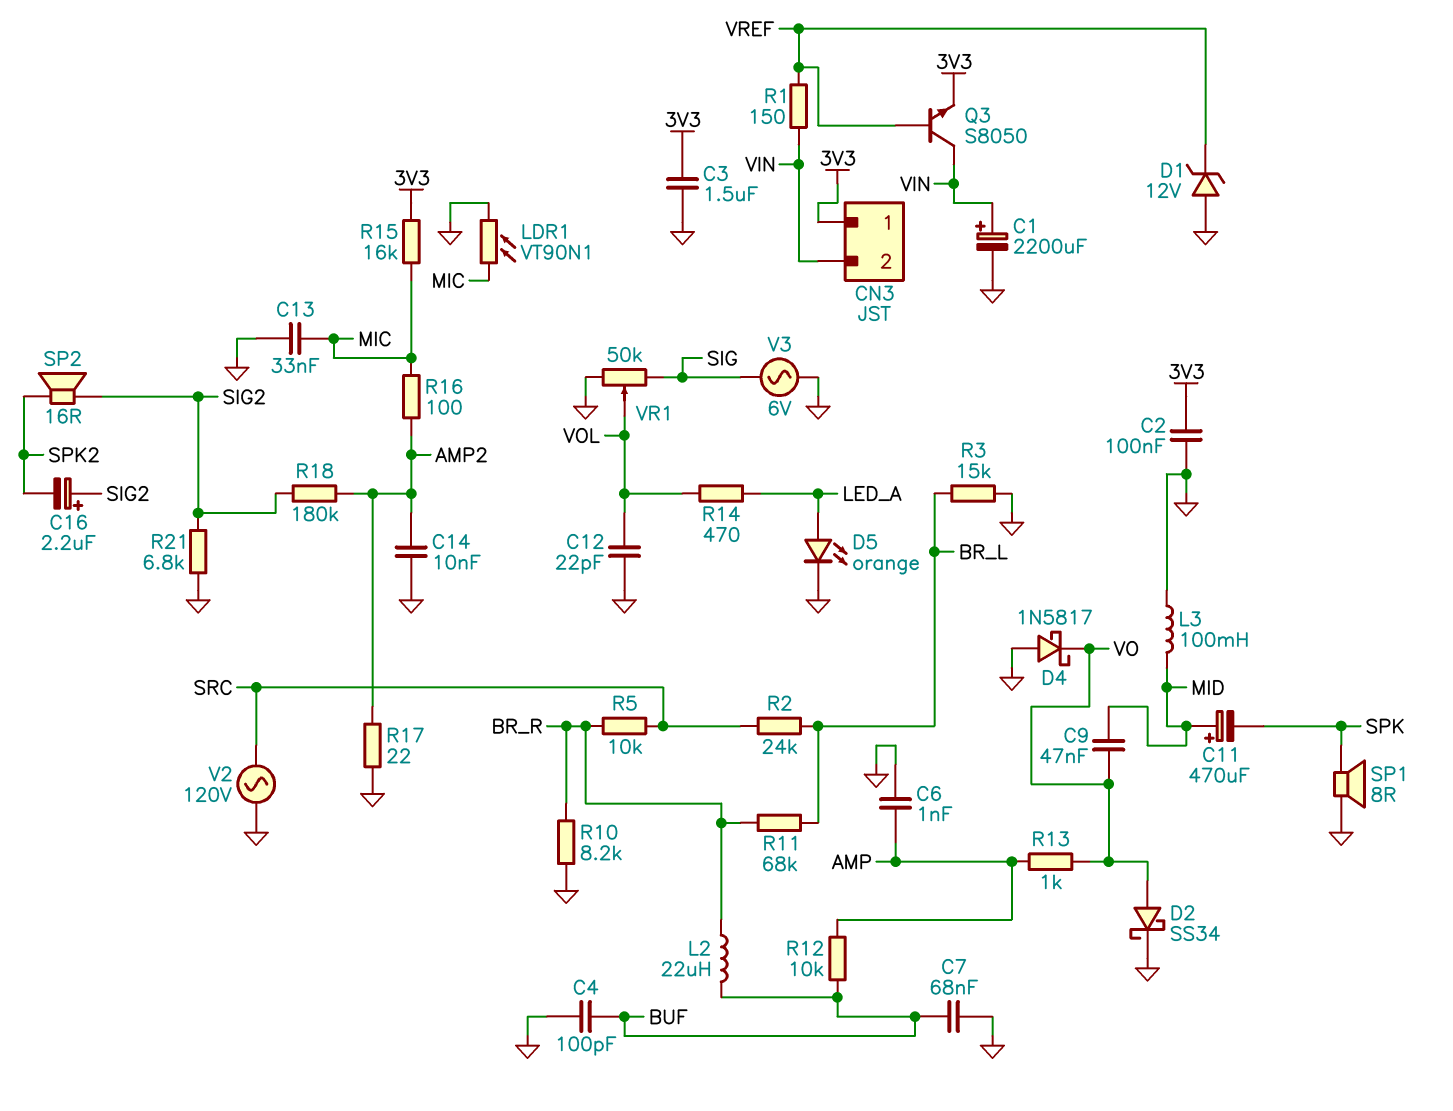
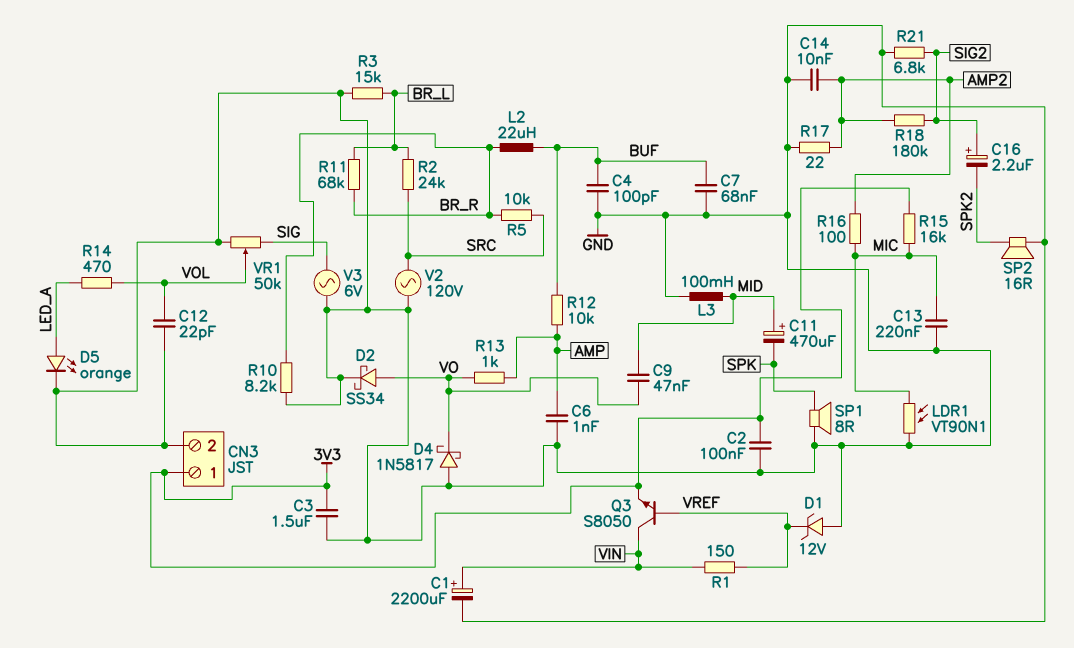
C13: 33nF (GND, MIC) -> 220nF (GND, MIC)
CN3 pin 2: VIN -> GND
SP2: speaker 16R (SIG2, SPK2) -> speaker 16R (GND, SPK2)

